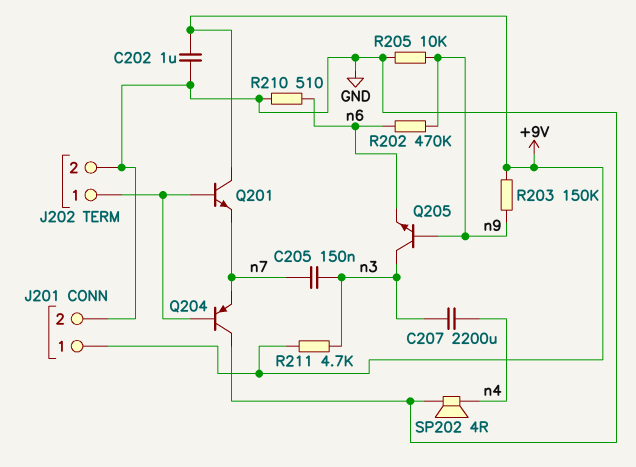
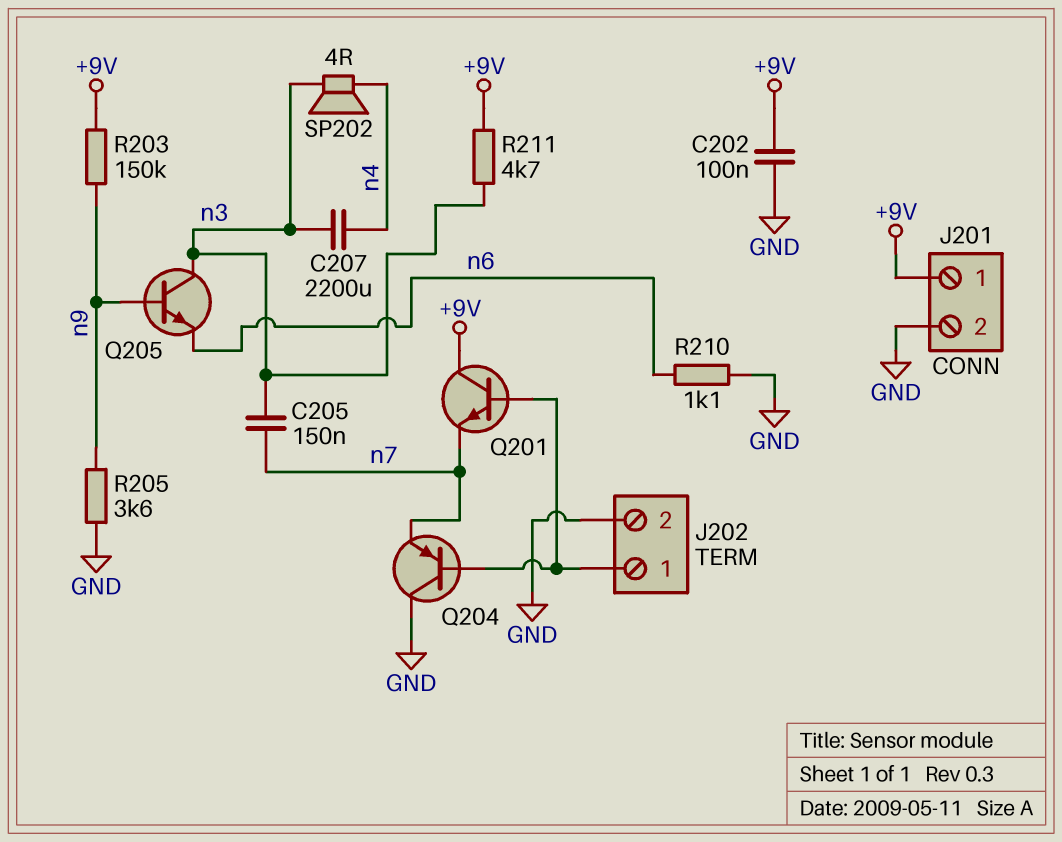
C202: 1uF (+9V, GND) -> 100nF (+9V, GND)
R202: 470k (n6, n9) -> none
R205: 10k (GND, n9) -> 3.6k (GND, n9)
R210: 510 (GND, n6) -> 1.1k (GND, n6)
SP202: speaker 4R (GND, n4) -> speaker 4R (n3, n4)

